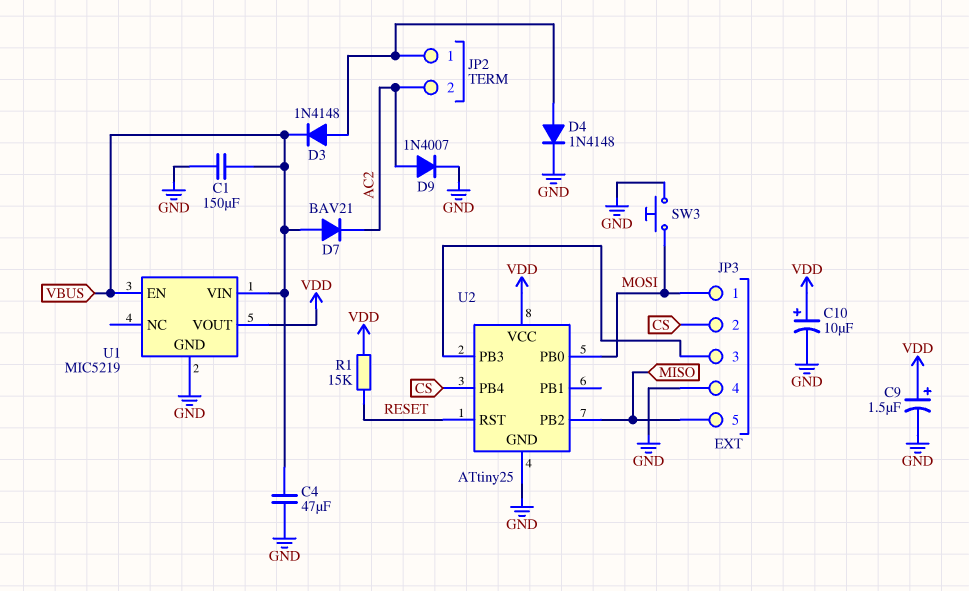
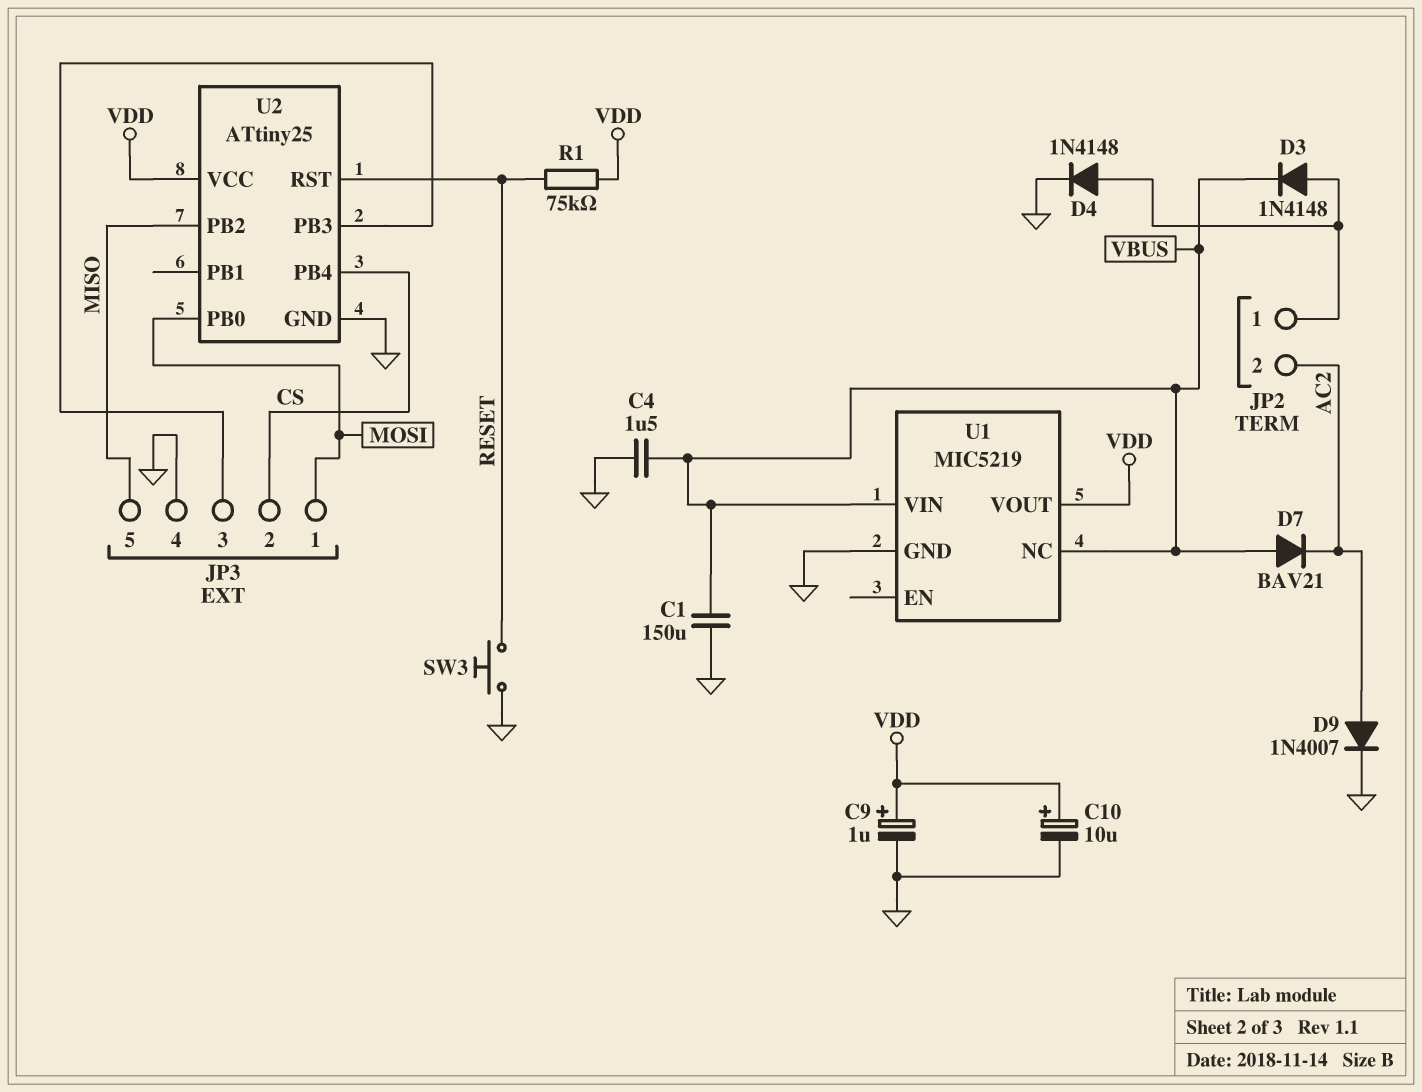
C4: 47uF (GND, VBUS) -> 1.5uF (GND, VBUS)
C9: 1.5uF (plus VDD, minus GND) -> 1uF (plus VDD, minus GND)
R1: 15k (RESET, VDD) -> 75k (RESET, VDD)
SW3: button (GND, MOSI) -> button (GND, RESET)
U1 pin EN: VBUS -> none
U1 pin NC: none -> VBUS

